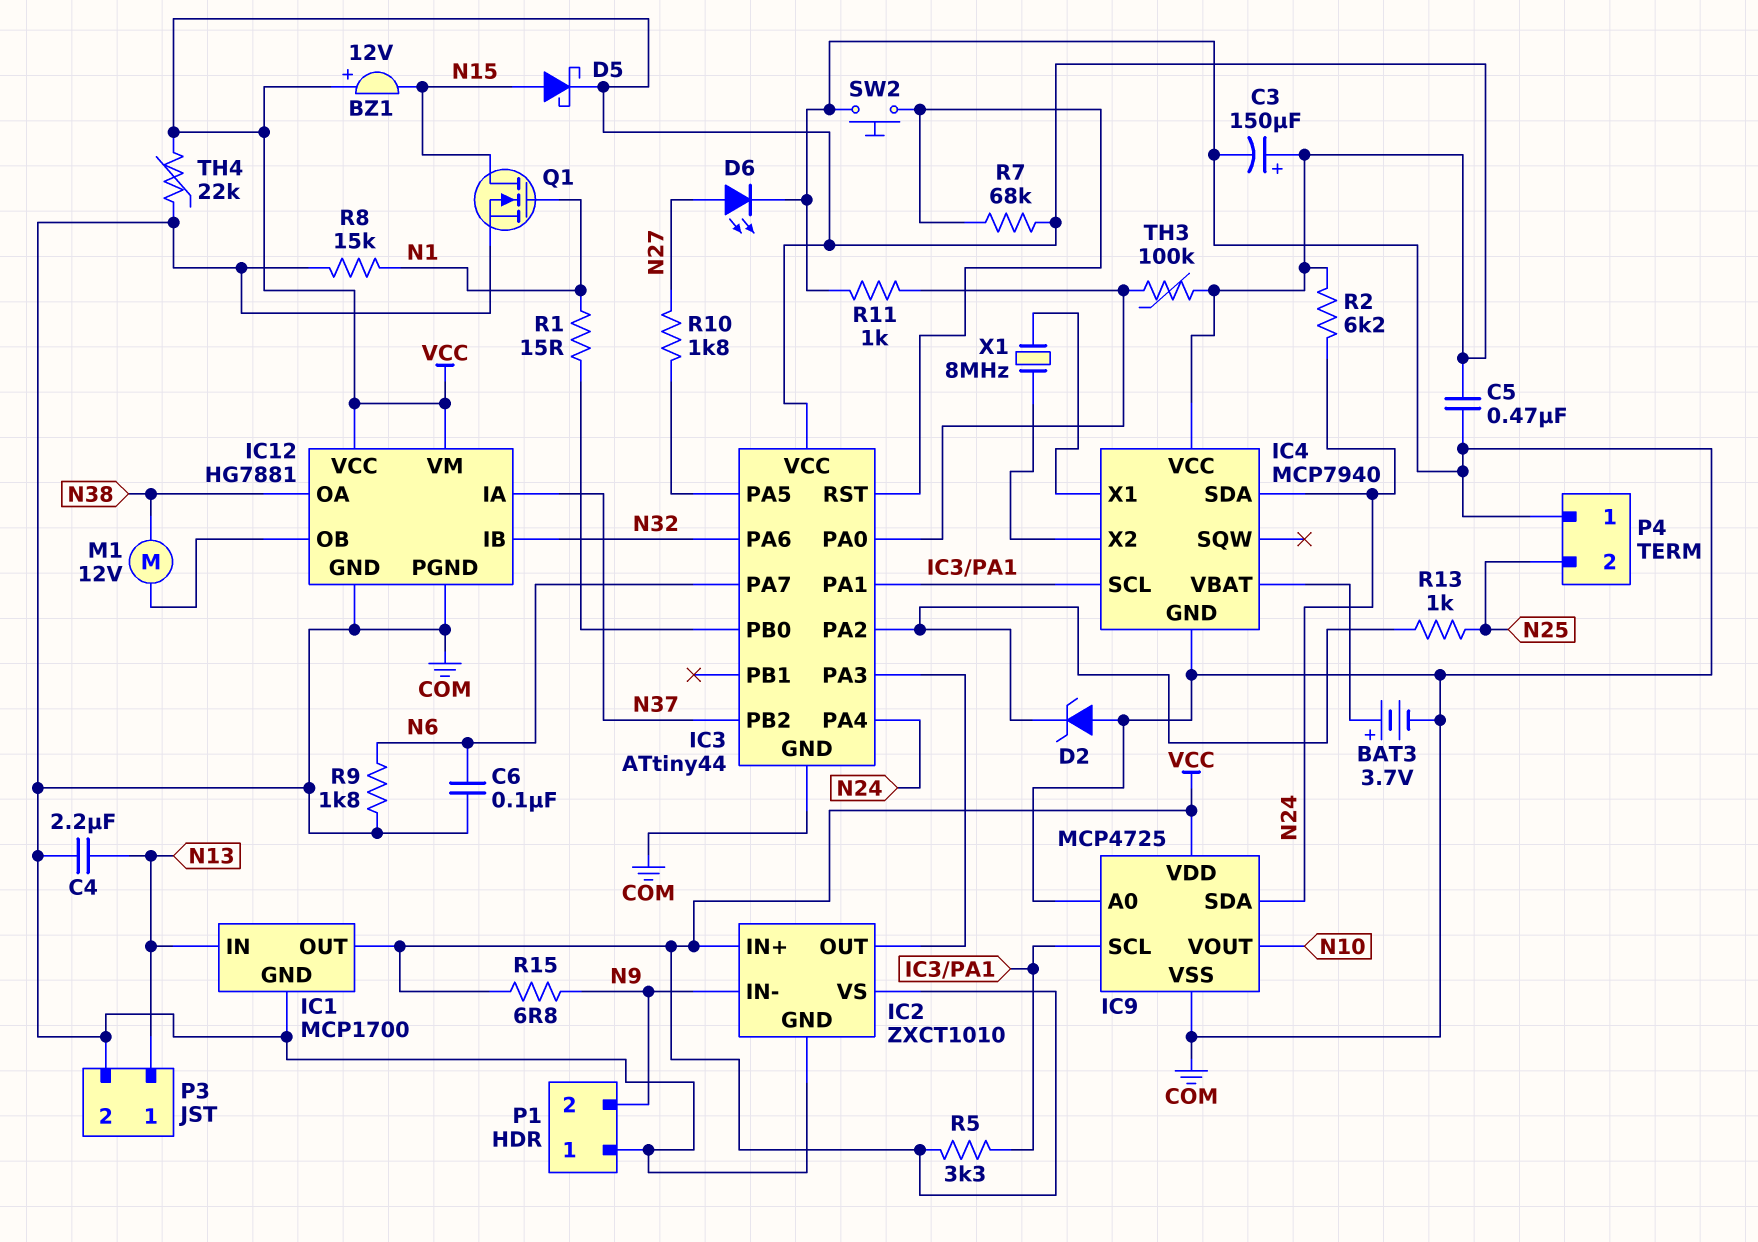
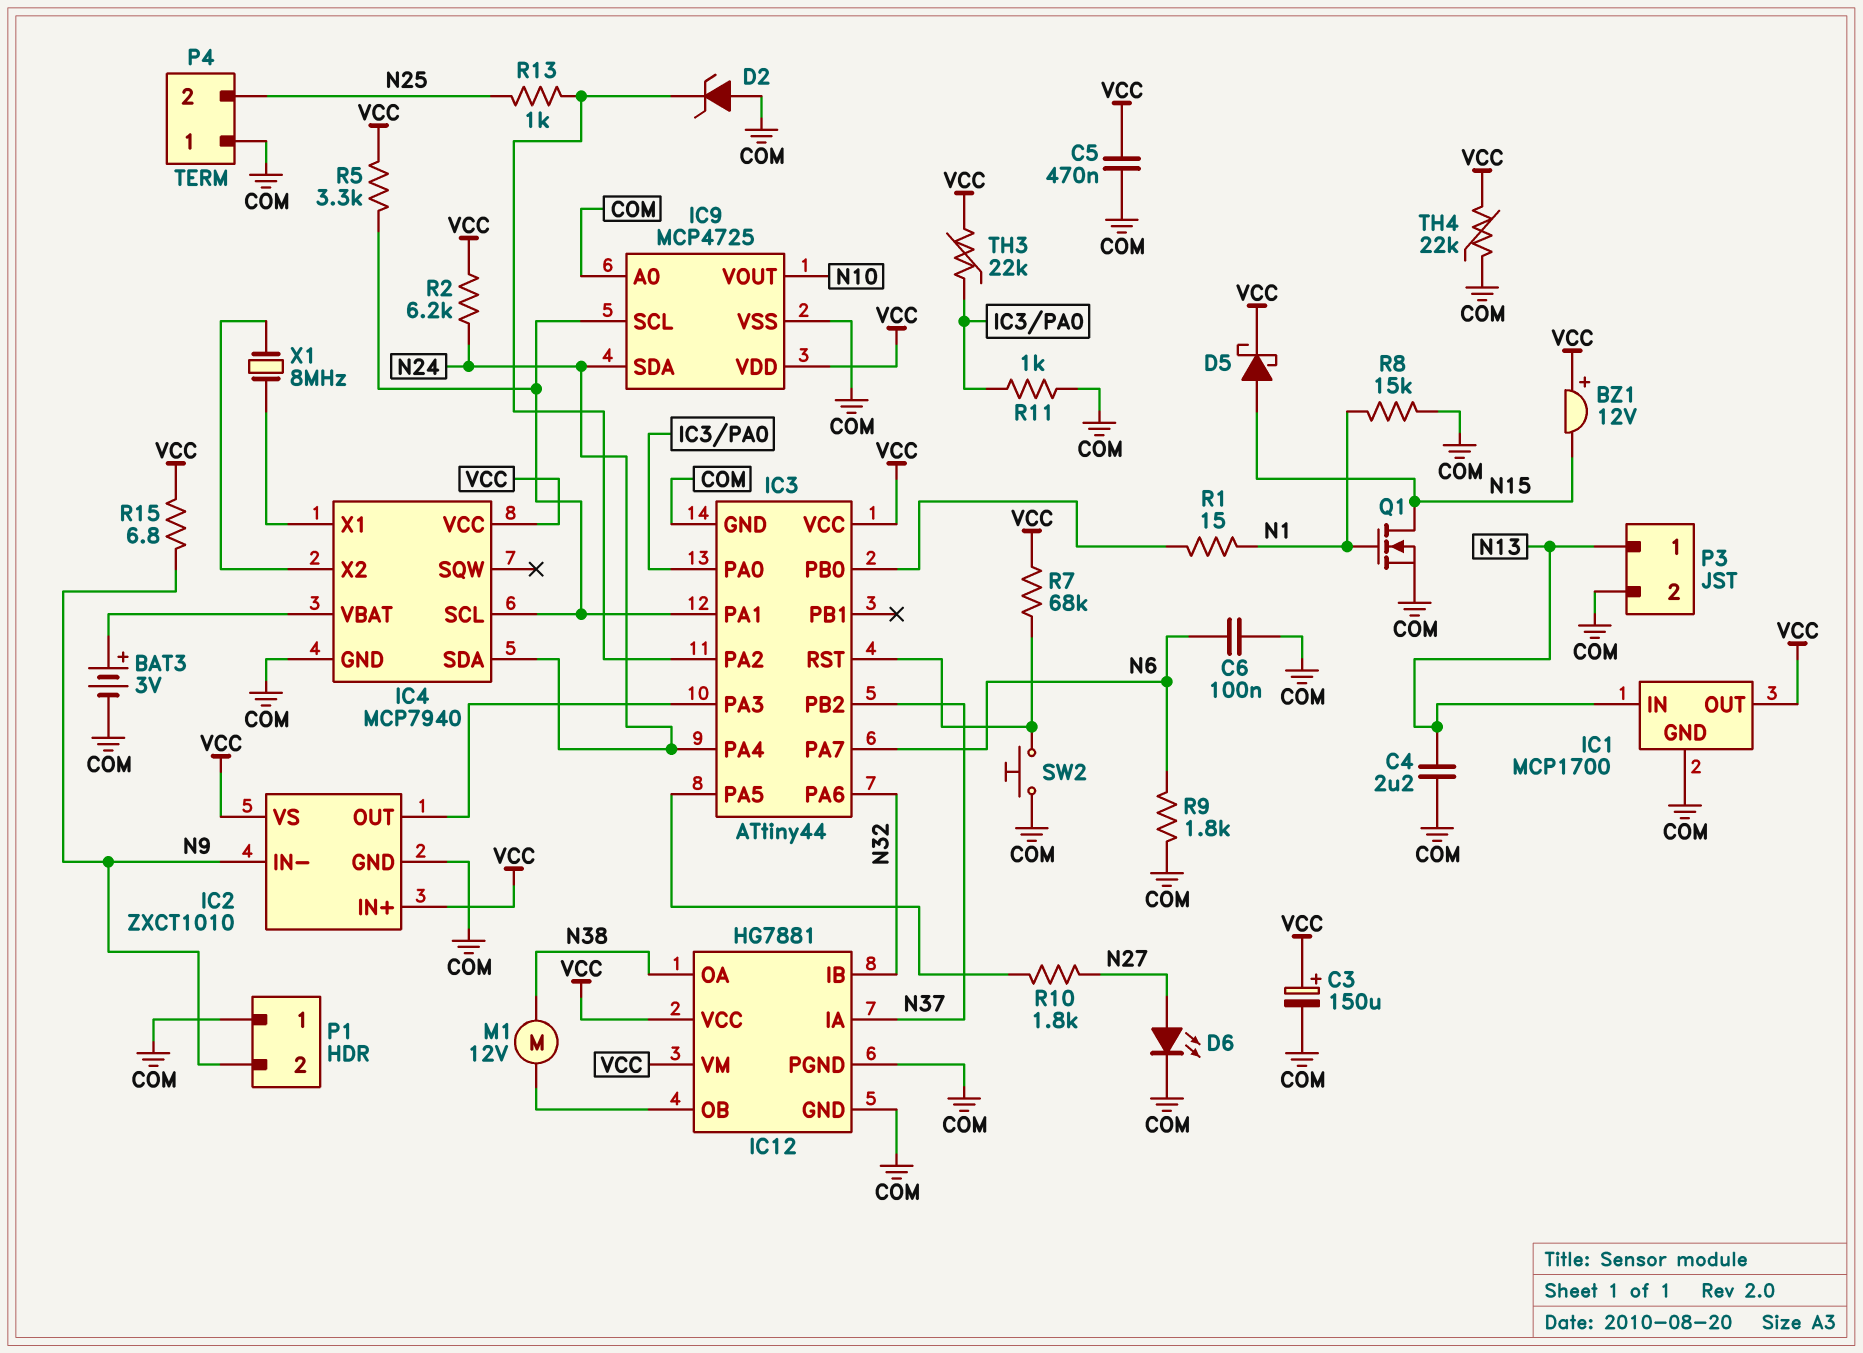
BAT3: 3.7V (plus IC4/VBAT, minus COM) -> 3V (plus IC4/VBAT, minus COM)
TH3: 100k (IC3/PA0, VCC) -> 22k (IC3/PA0, VCC)

